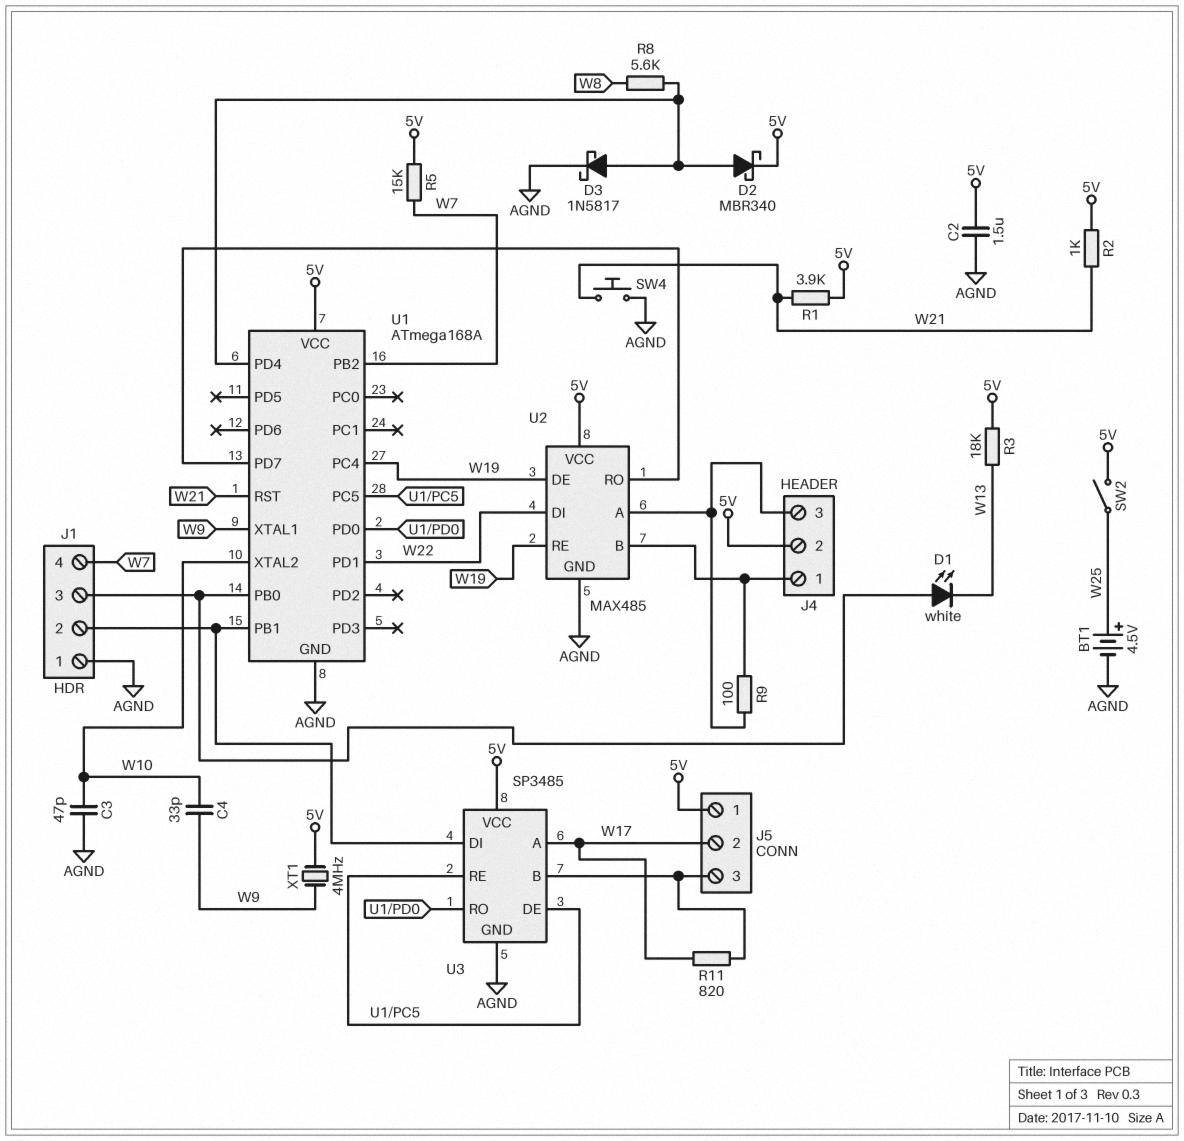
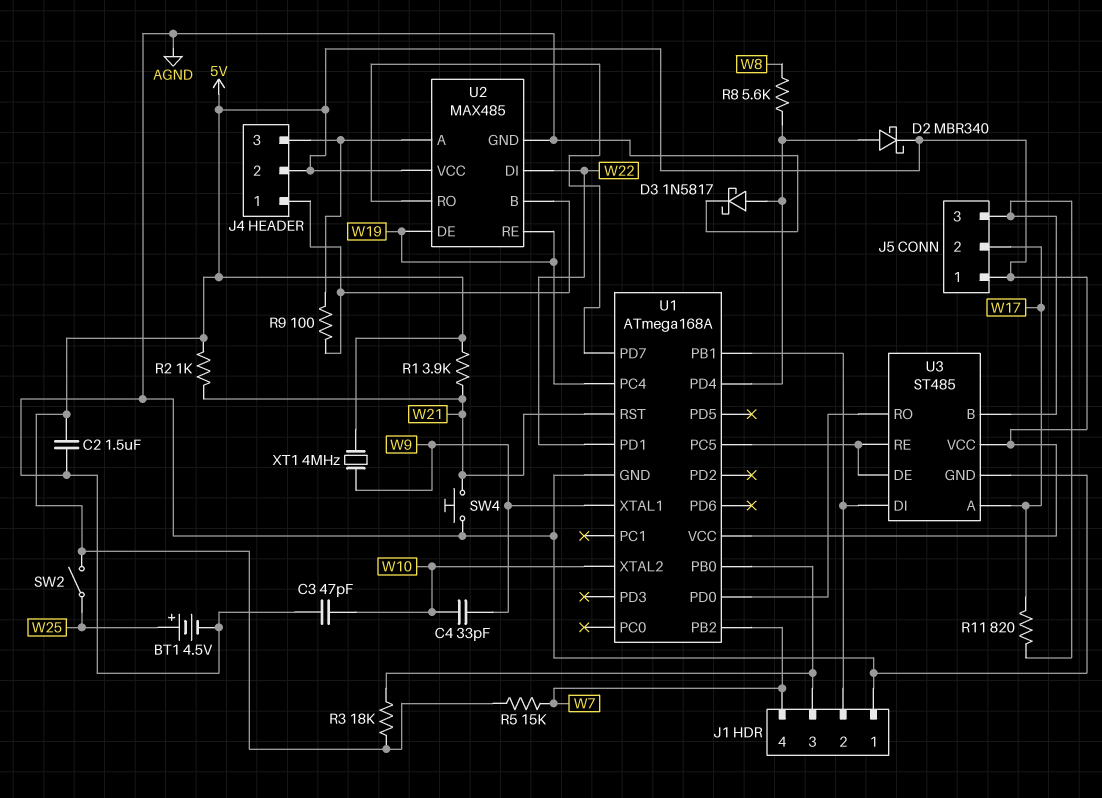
D1: LED white (A J1/3, K W13) -> none
R3: 18k (5V, W13) -> 18k (5V, J1/3)
U3: SP3485 -> ST485

